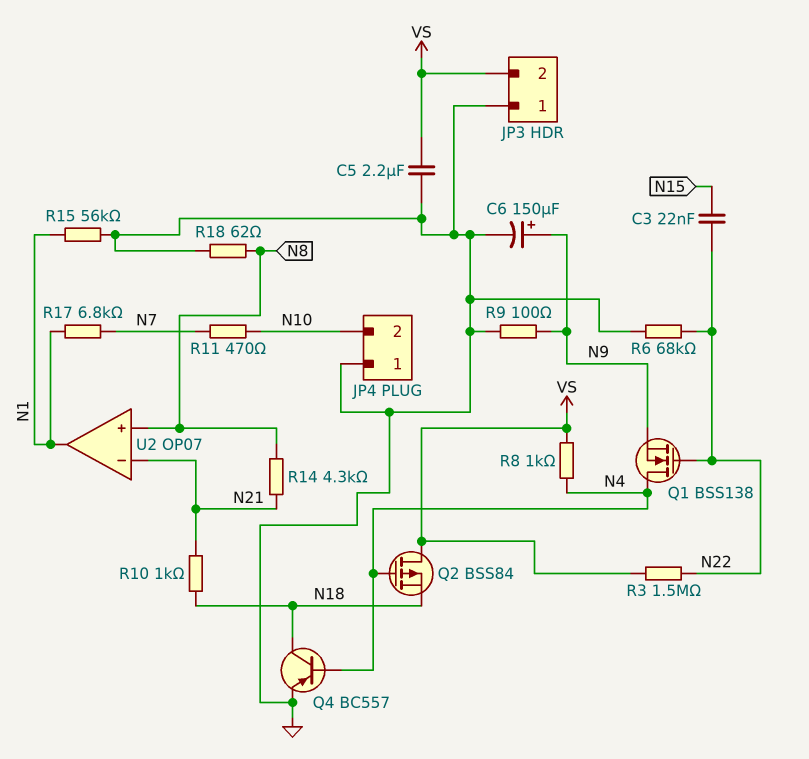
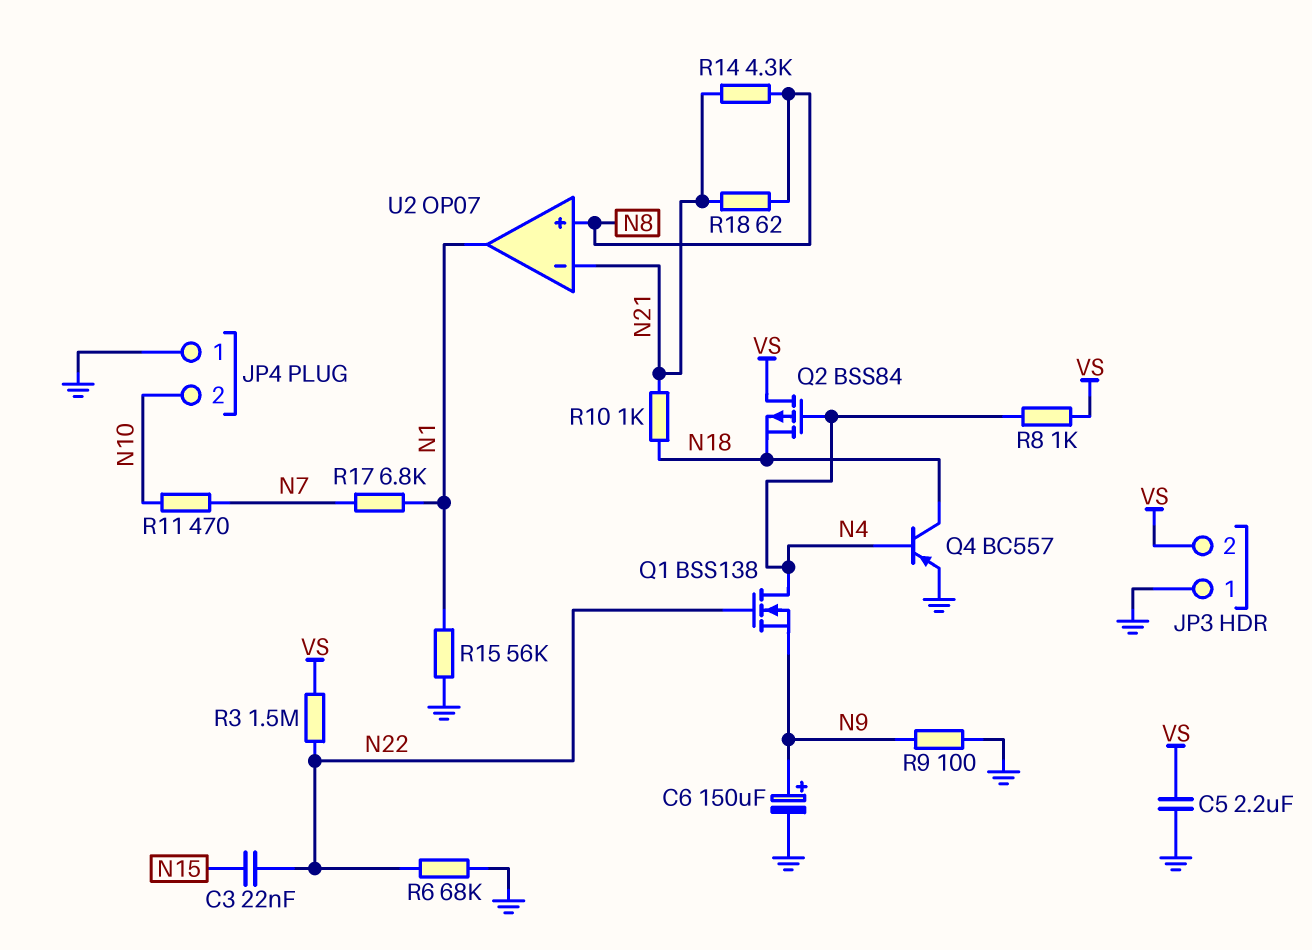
R18: 62 (GND, N8) -> 62 (N8, N21)

